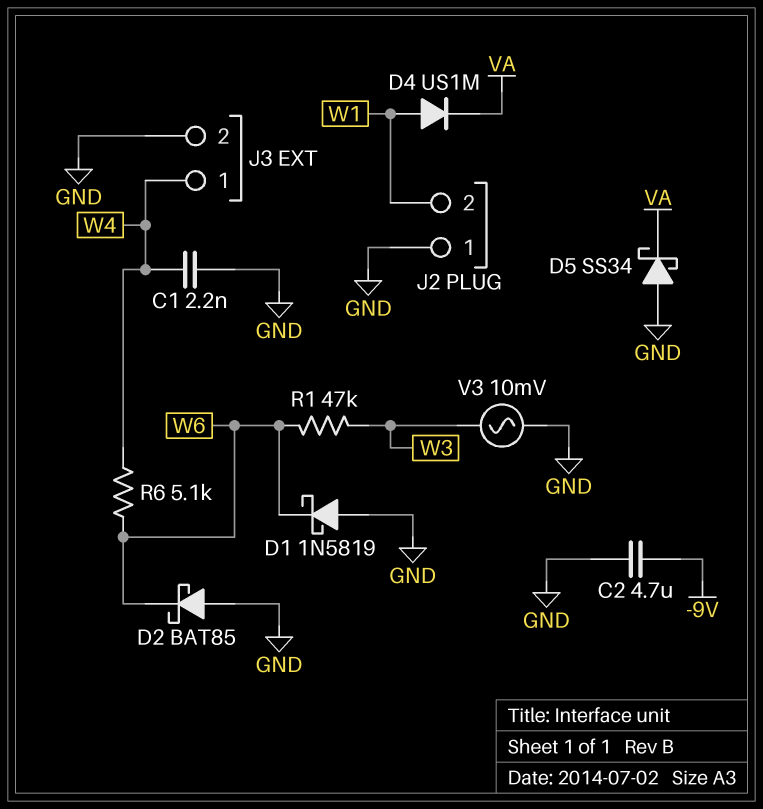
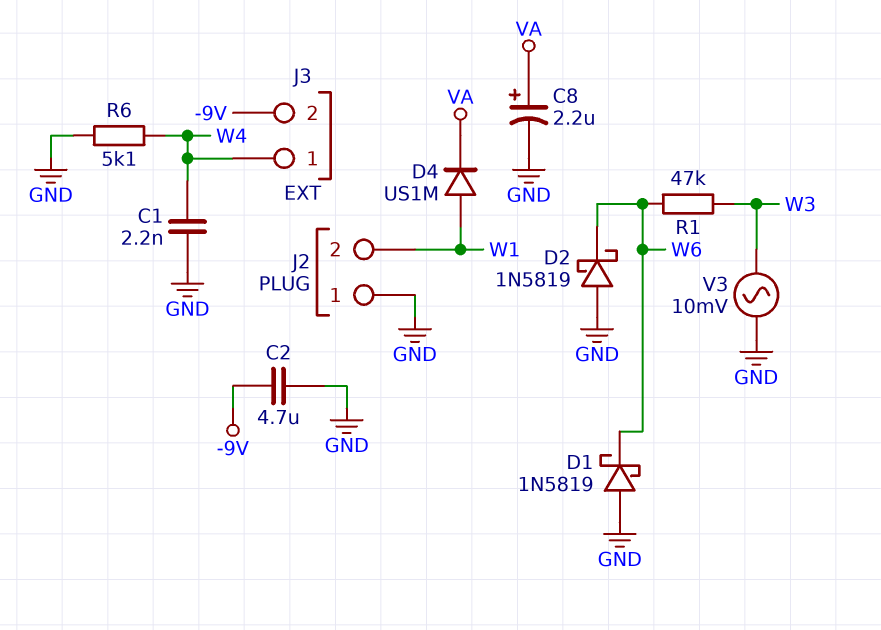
C8: none -> 2.2uF (plus VA, minus GND)
D2: schottky BAT85 (A GND, K W6) -> schottky 1N5819 (A GND, K W6)
D5: schottky SS34 (A GND, K VA) -> none
J3 pin 2: GND -> -9V
R6: 5.1k (W4, W6) -> 5.1k (GND, W4)

